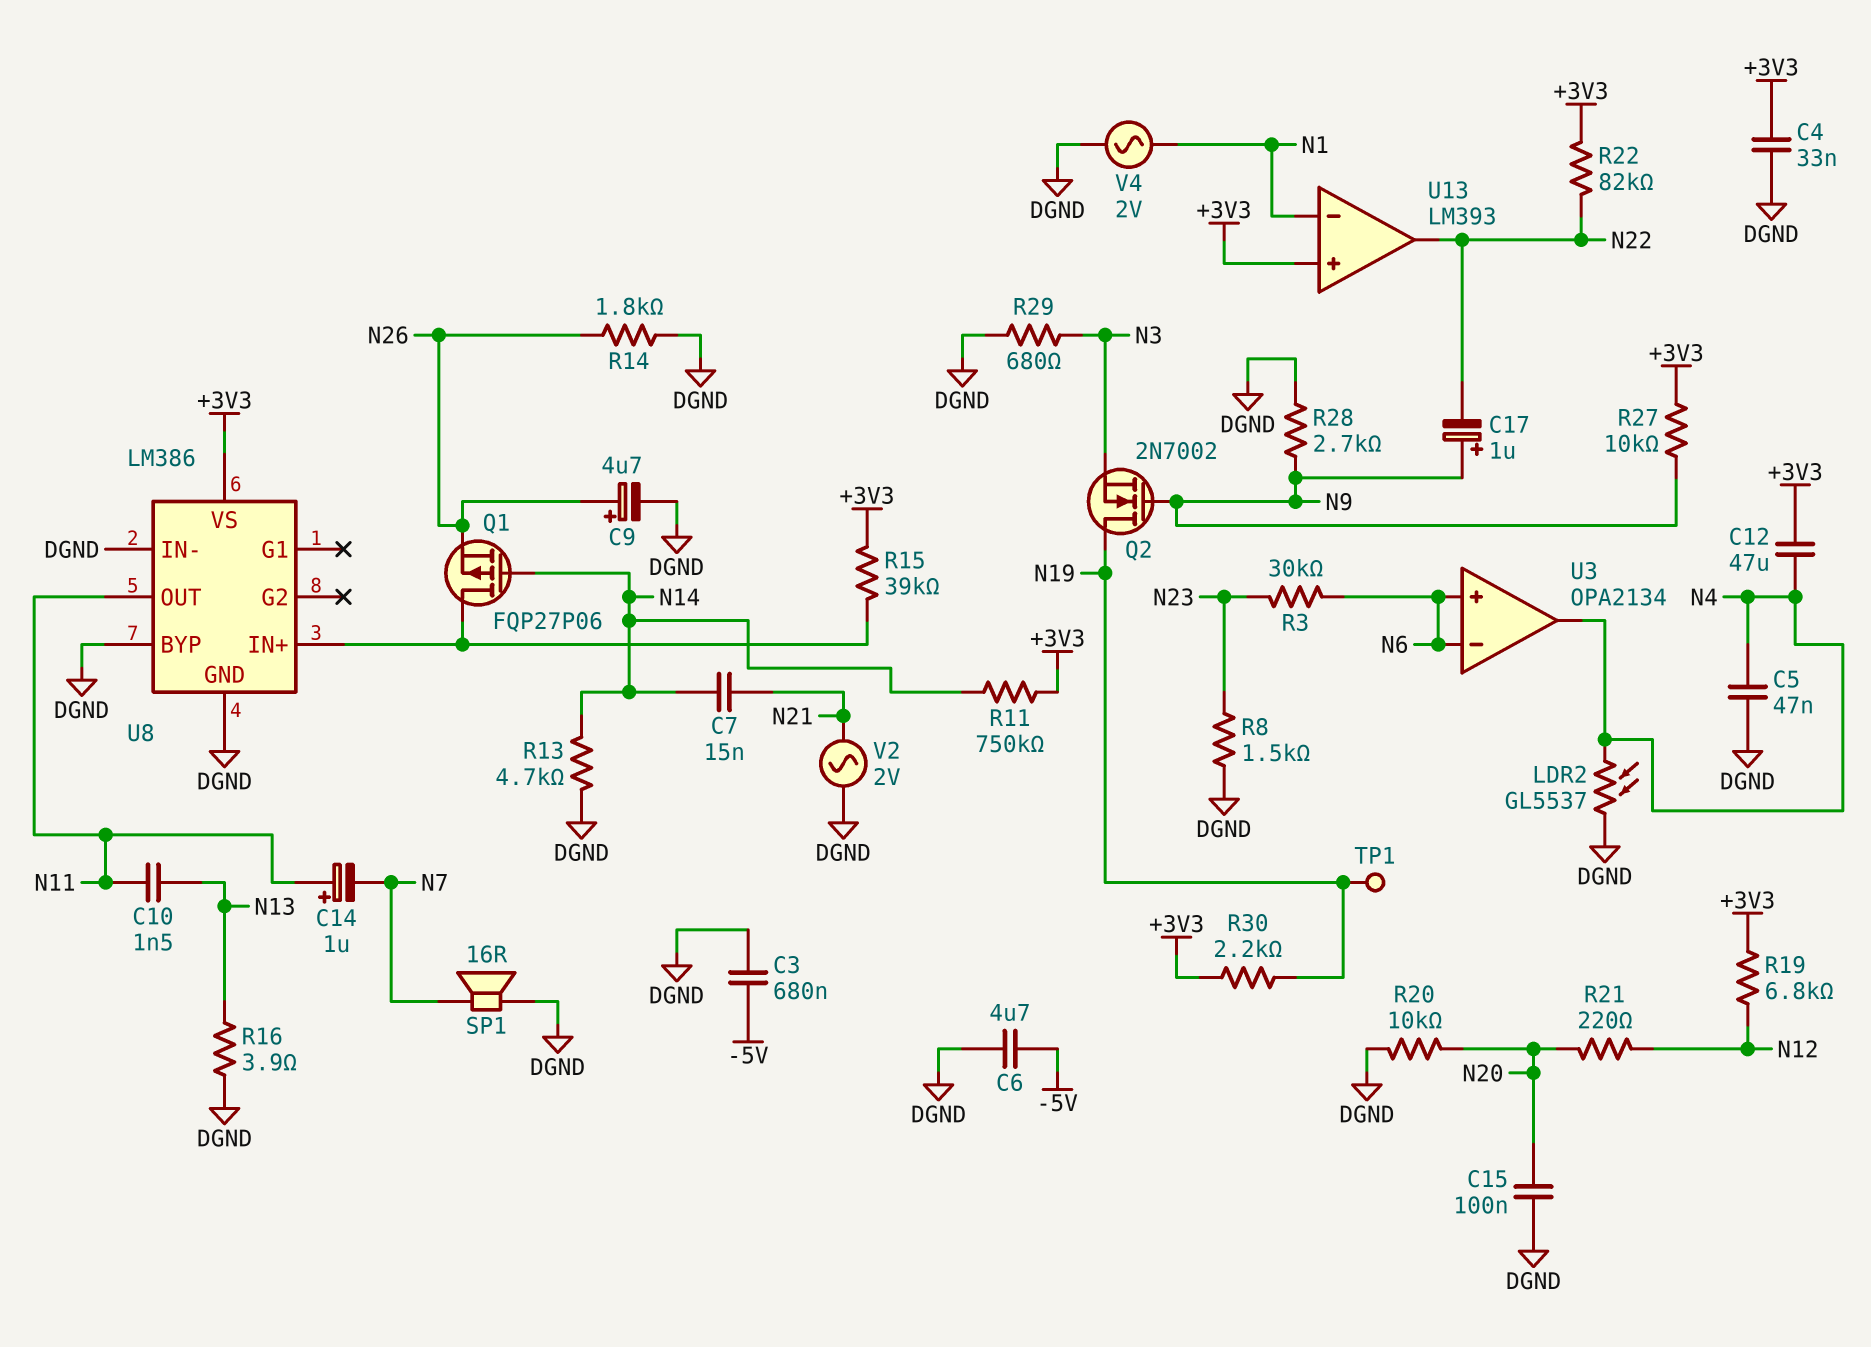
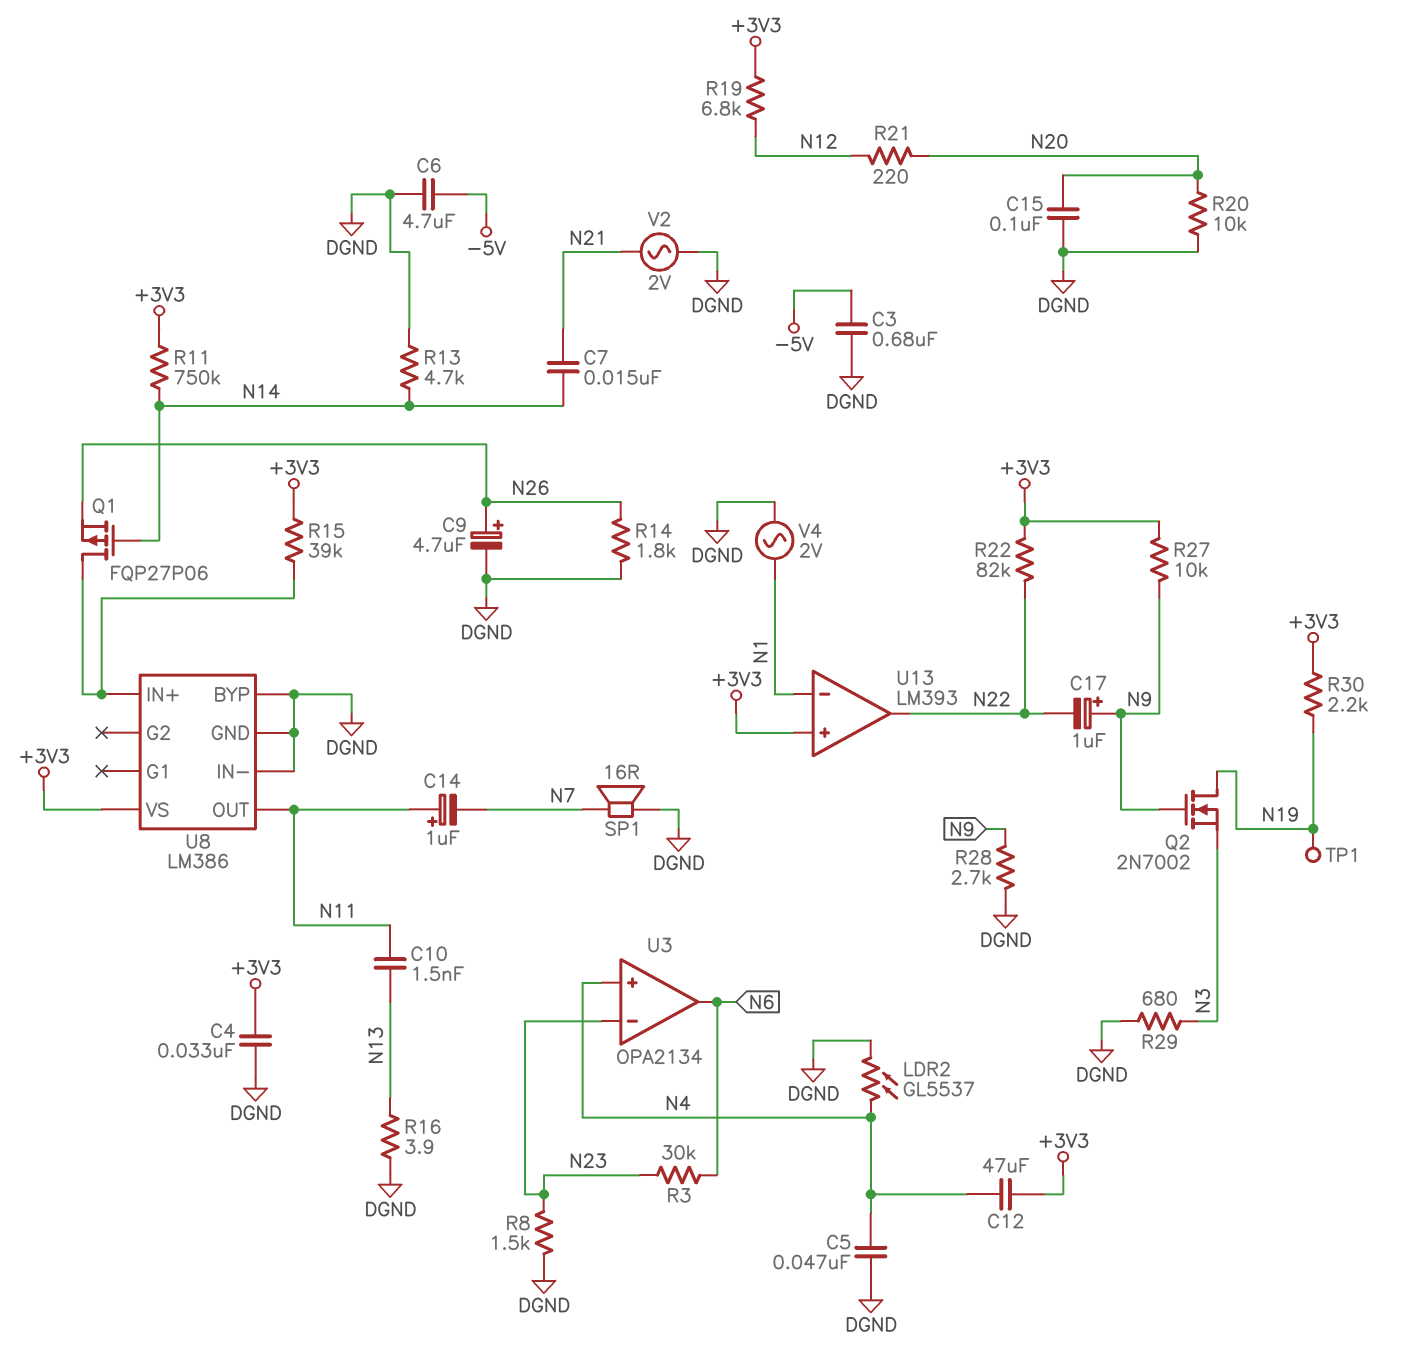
U3 pin in+: N6 -> N4
U3 pin in-: N6 -> N23
U3 pin out: N4 -> N6

